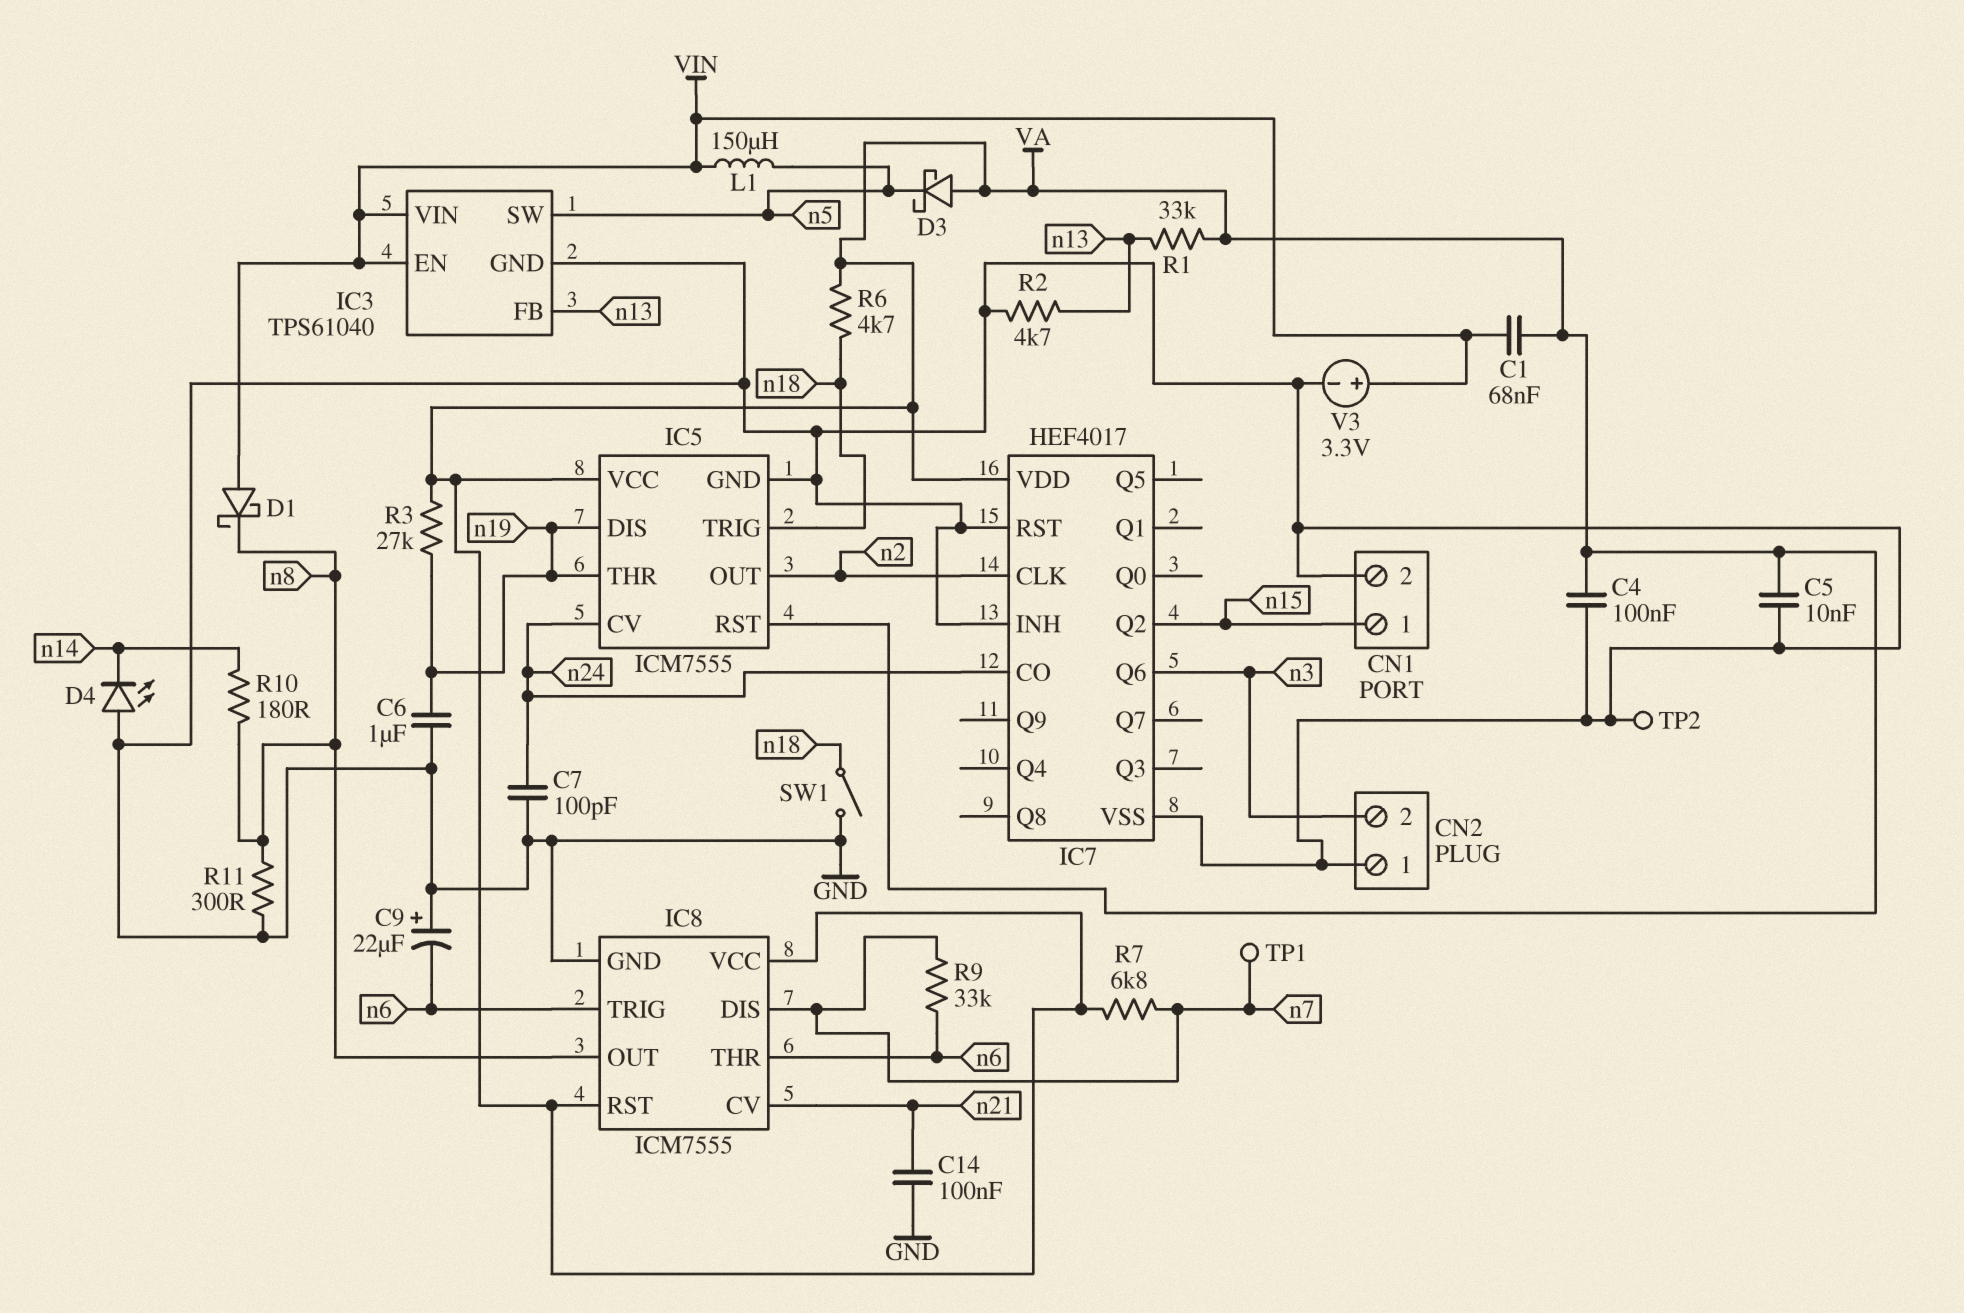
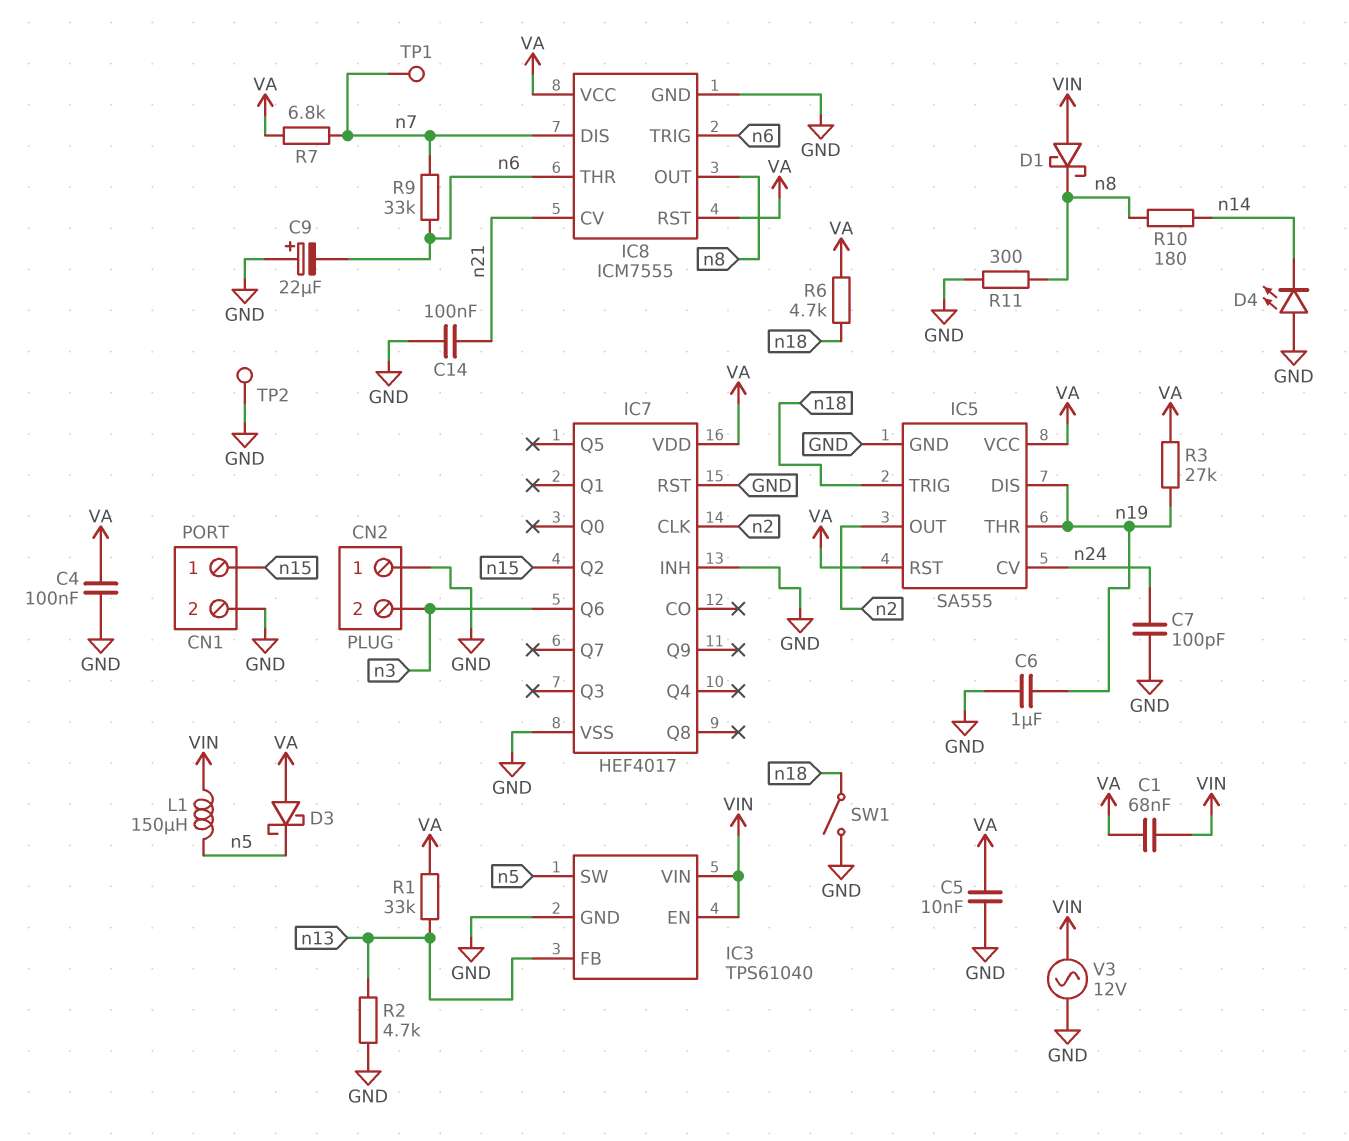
IC5: ICM7555 -> SA555
IC7 pin CO: n24 -> none
V3: 3.3V (plus VIN, minus GND) -> AC 12V (GND, VIN)

